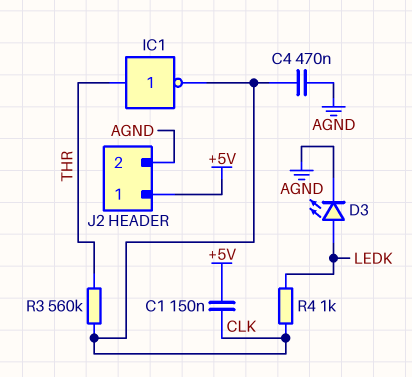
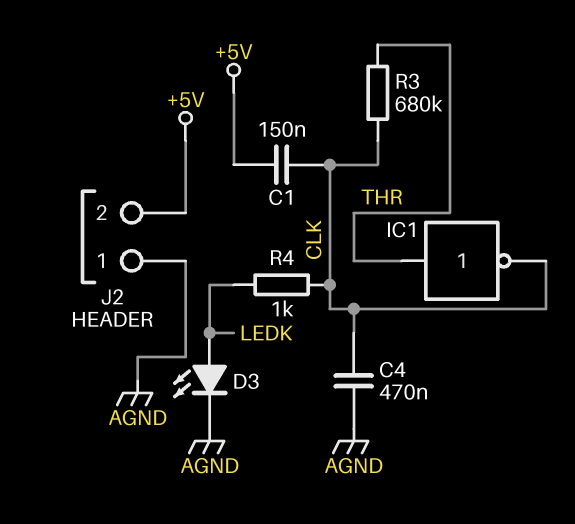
J2 pin 1: +5V -> AGND
J2 pin 2: AGND -> +5V
R3: 560k (CLK, THR) -> 680k (CLK, THR)

